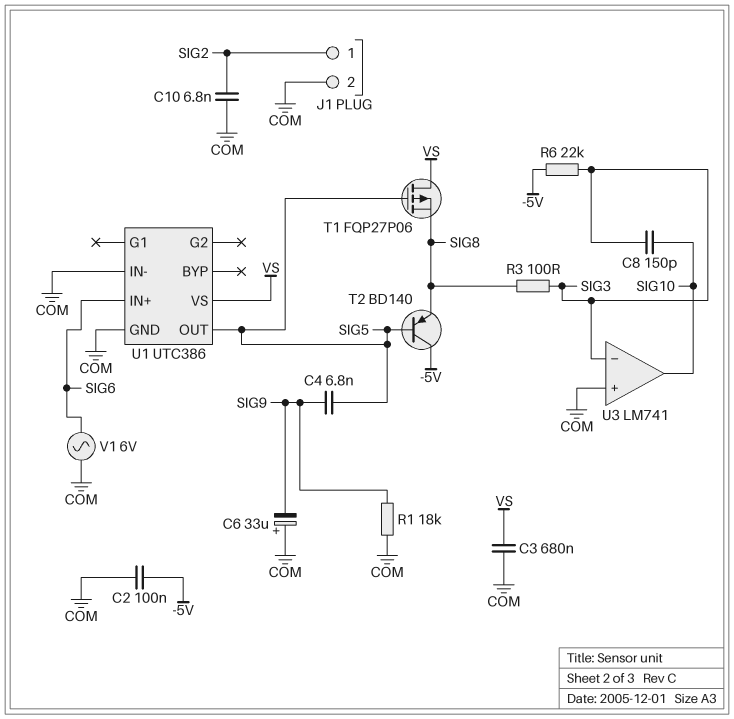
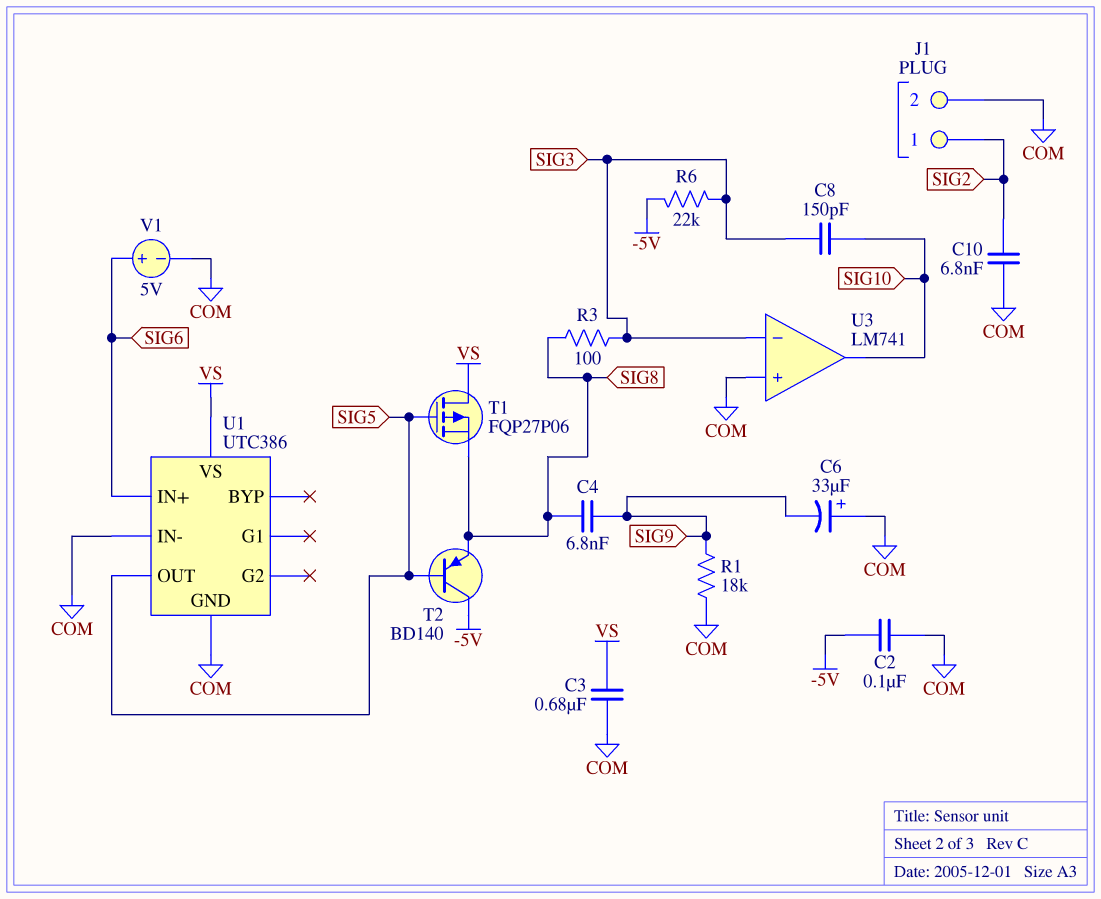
C4: 6.8nF (SIG5, SIG9) -> 6.8nF (SIG8, SIG9)
V1: AC 6V (COM, SIG6) -> 5V (plus SIG6, minus COM)

